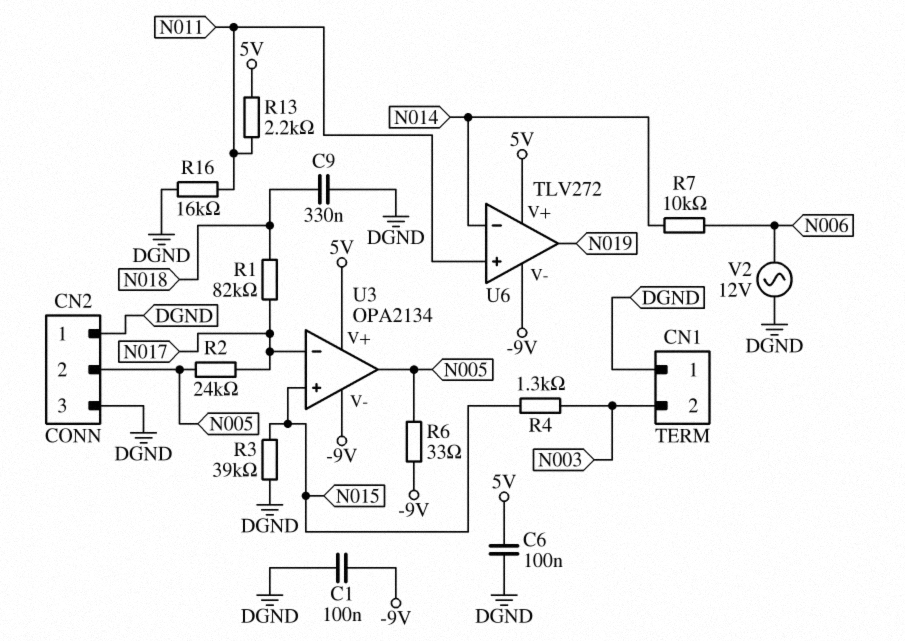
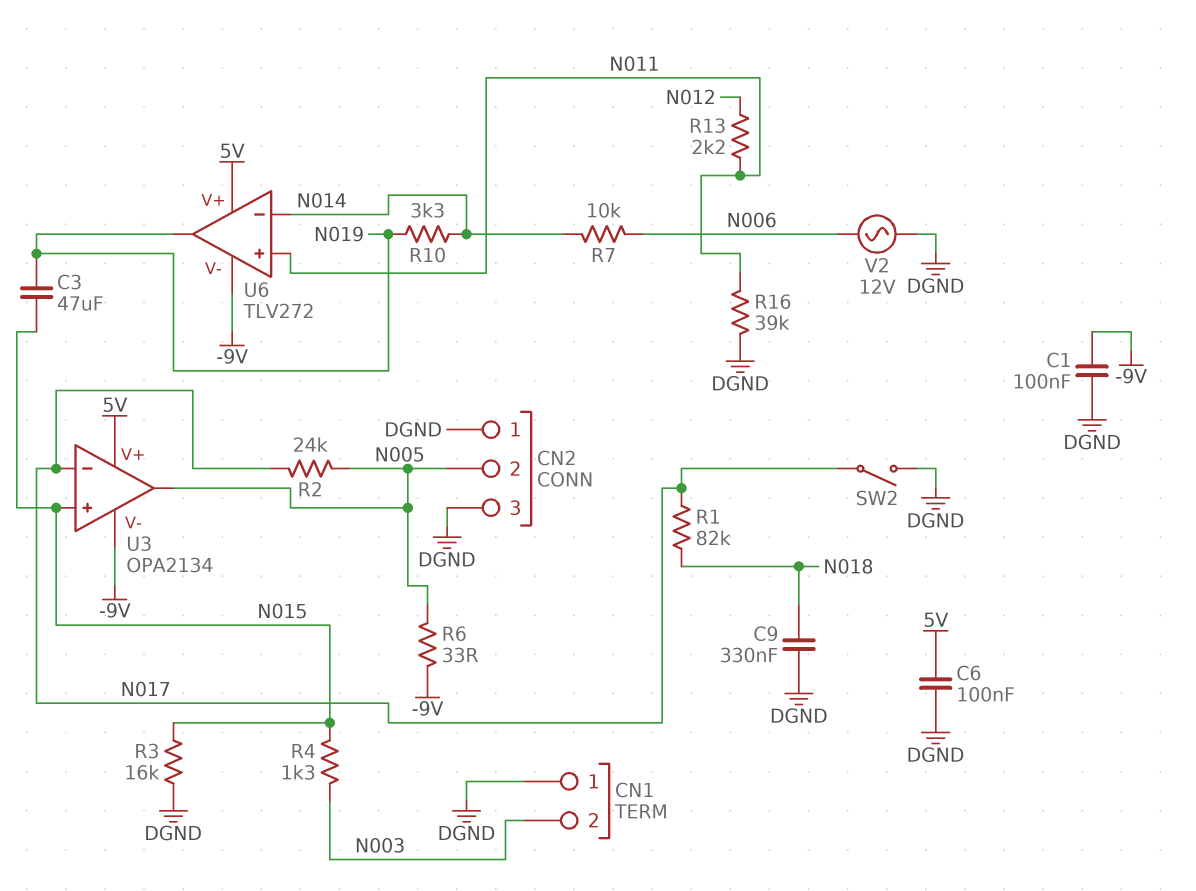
C3: none -> 47uF (N015, N019)
R3: 39k (DGND, N015) -> 16k (DGND, N015)
R10: none -> 3.3k (N014, N019)
R13: 2.2k (5V, N011) -> 2.2k (N011, N012)
R16: 16k (DGND, N011) -> 39k (DGND, N011)
SW2: none -> switch (DGND, N017)

